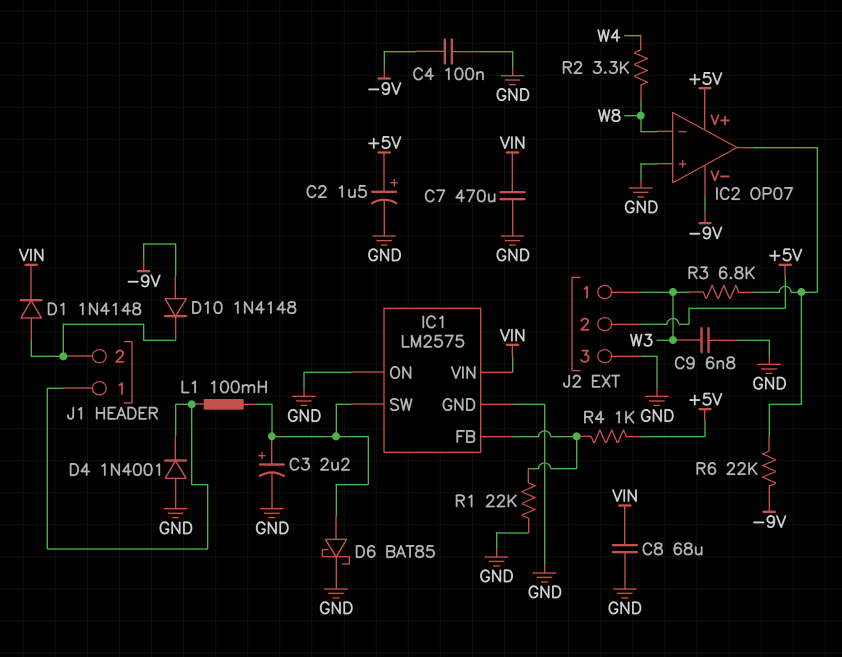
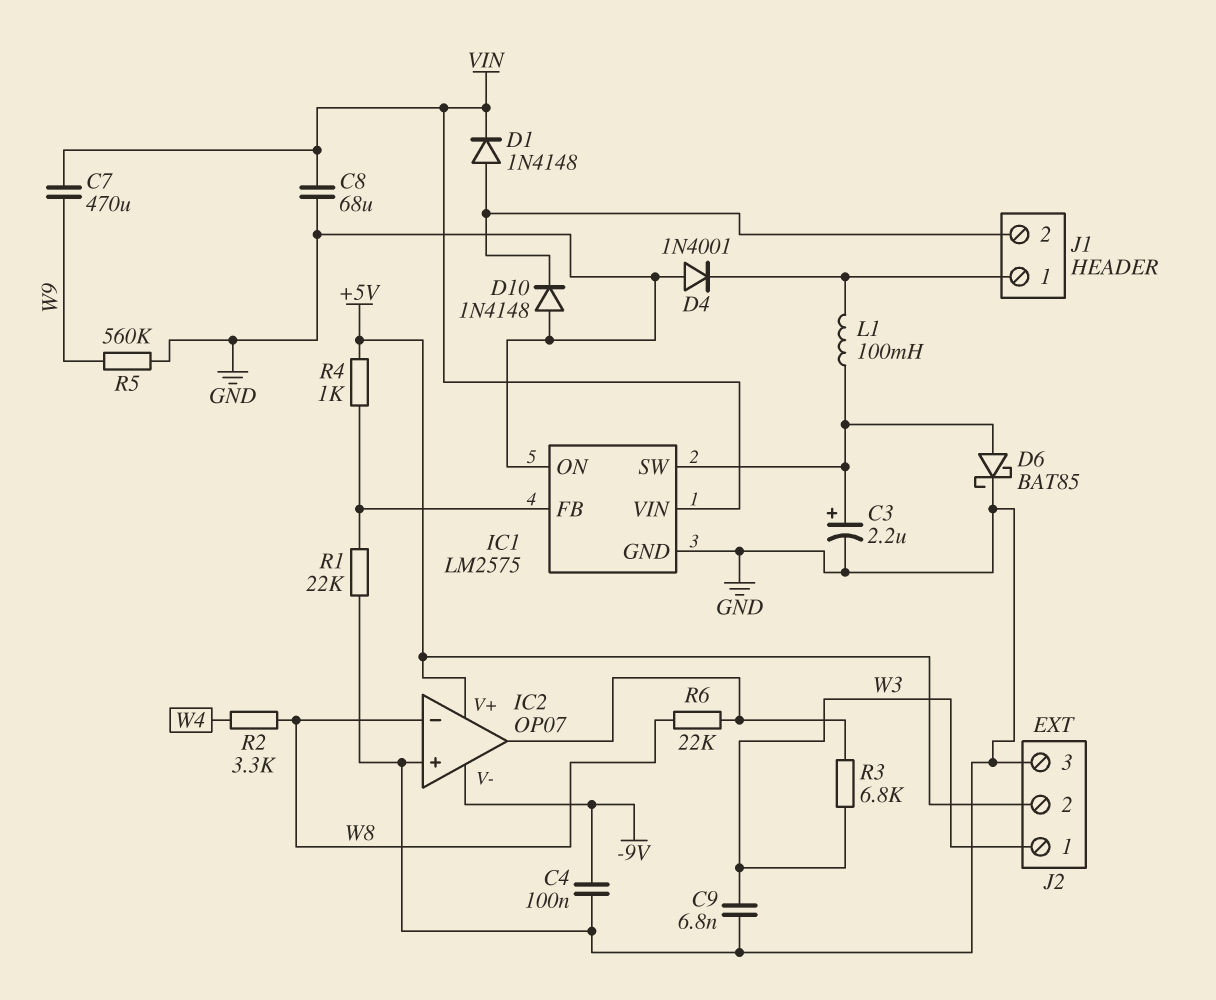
C2: 1.5uF (plus +5V, minus GND) -> none
C7: 470uF (GND, VIN) -> 470uF (VIN, W9)
D10: diode 1N4148 (A -9V, K J1/2) -> diode 1N4148 (A GND, K J1/2)
R5: none -> 560k (GND, W9)
R6: 22k (-9V, IC2/out) -> 22k (IC2/out, W8)

